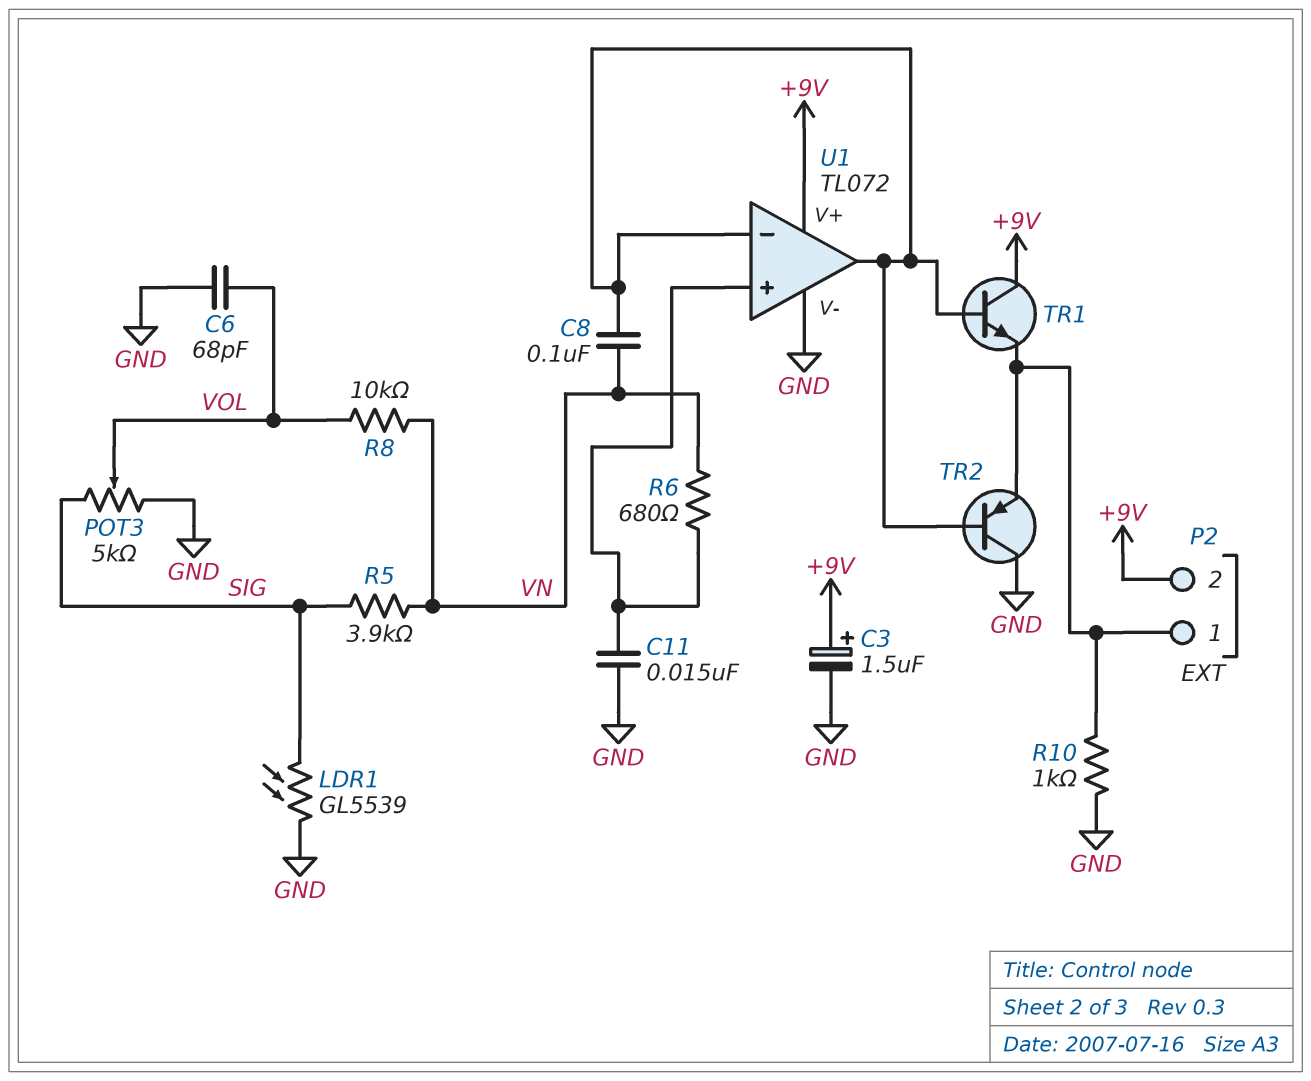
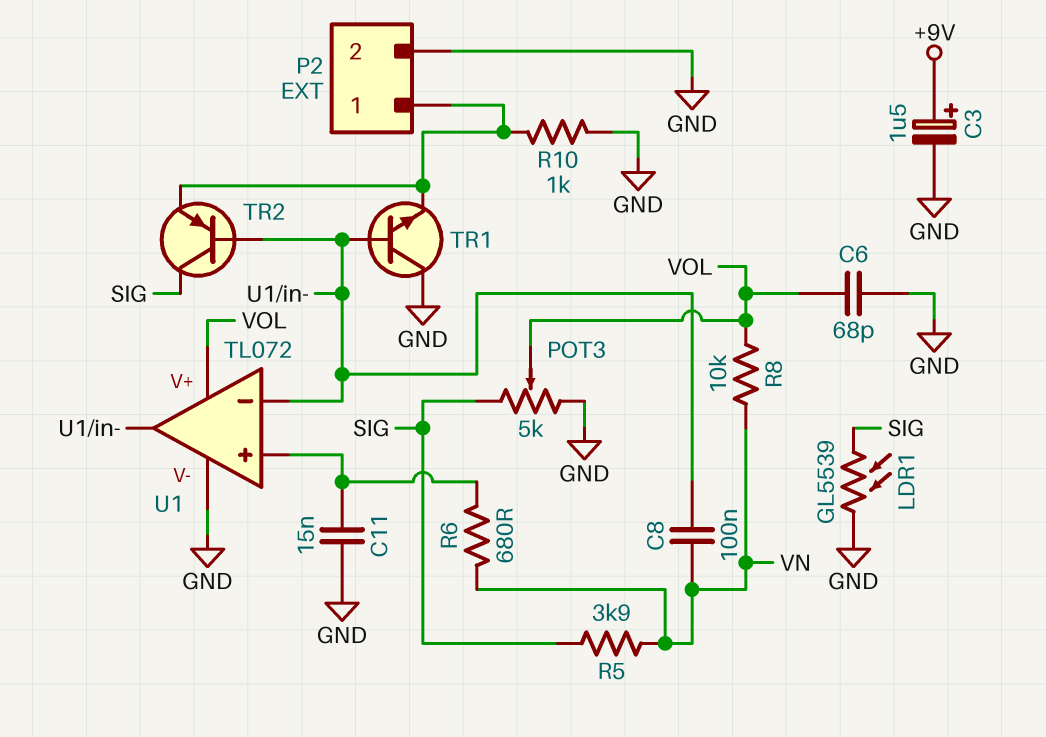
P2 pin 2: +9V -> GND
TR1: NPN (B U1/in-, C +9V, E P2/1) -> NPN (B U1/in-, C GND, E P2/1)
TR2: PNP (B U1/in-, C GND, E P2/1) -> PNP (B U1/in-, C SIG, E P2/1)
U1 pin V+: +9V -> VOL

